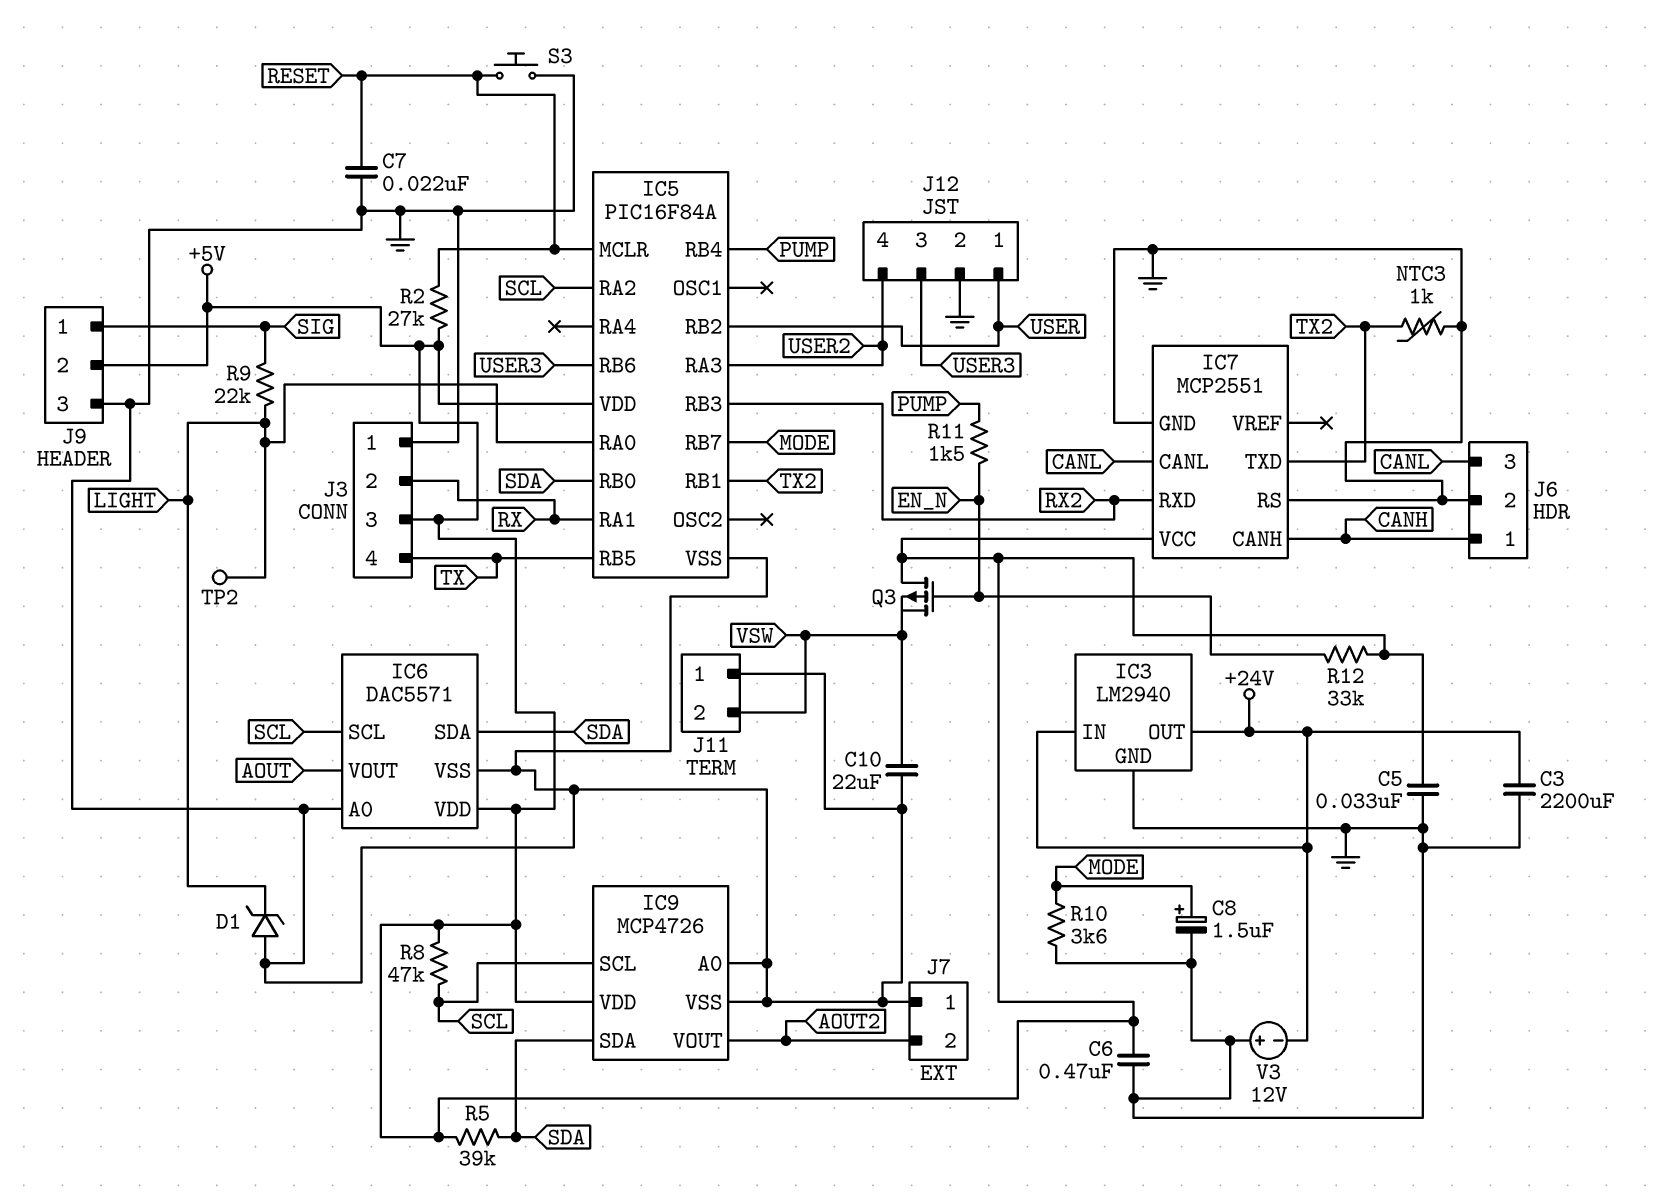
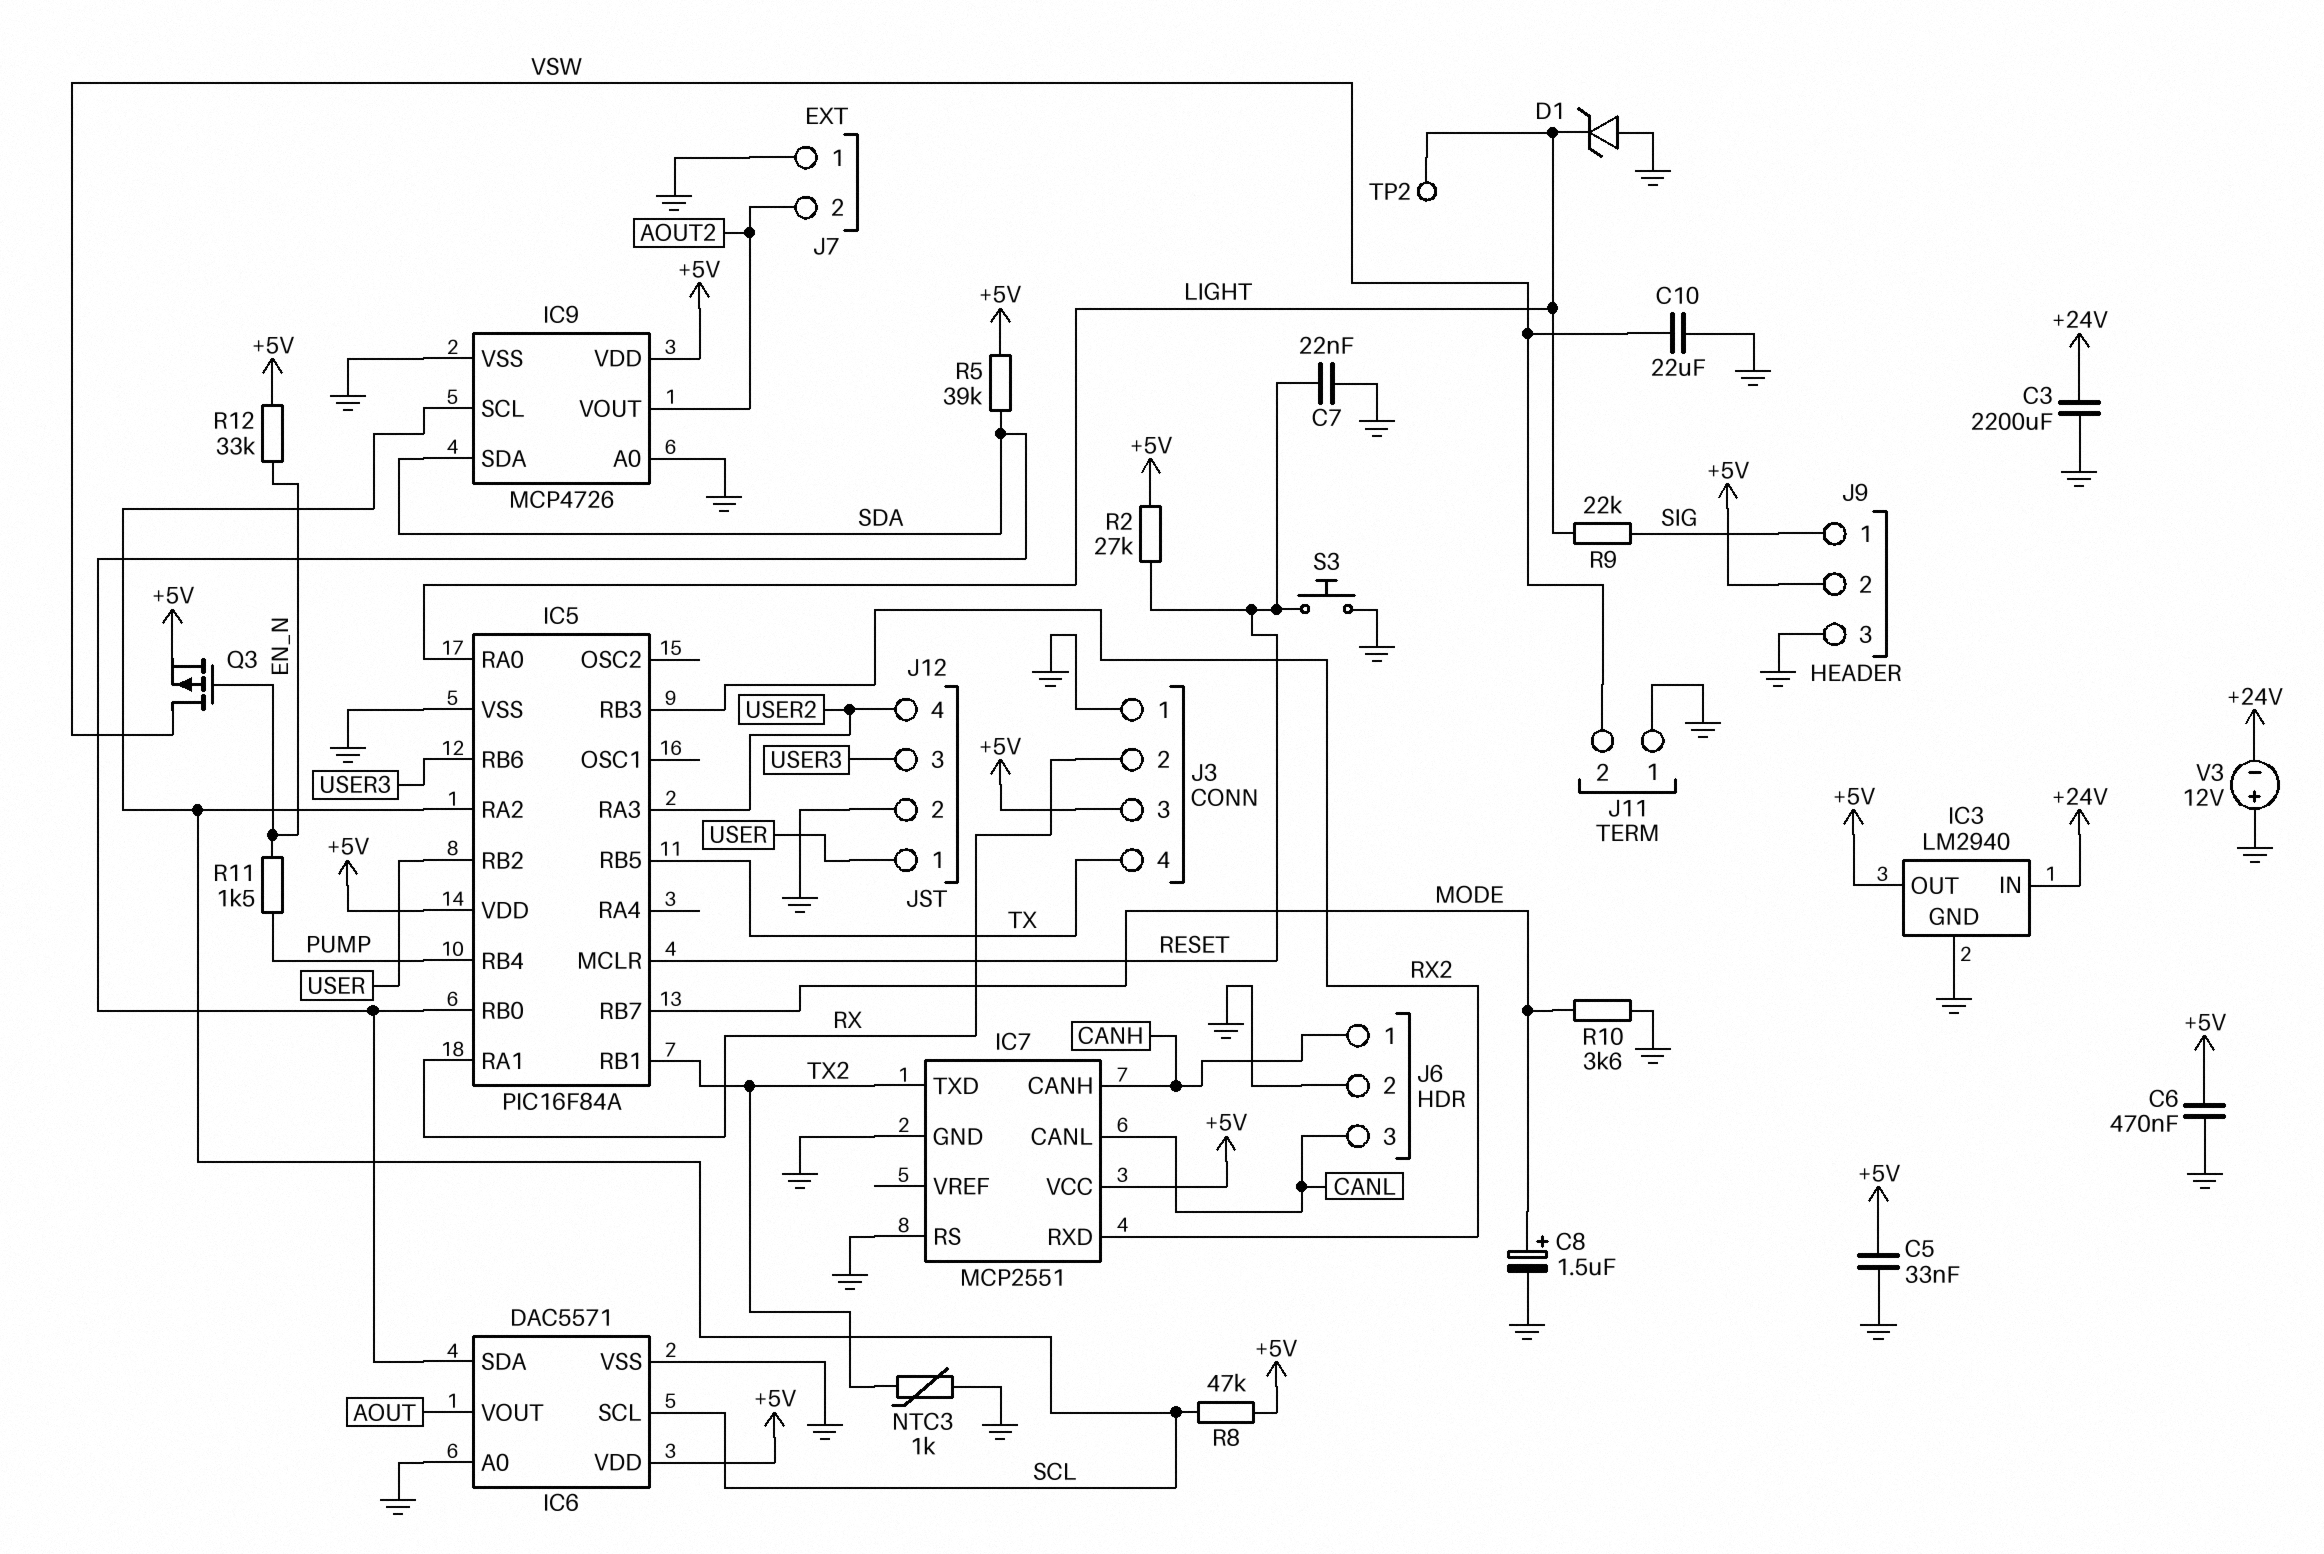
IC3 pin OUT: +24V -> +5V
Q3: PMOS (G EN_N, D +5V, S VSW) -> PMOS (G EN_N, D VSW, S +5V)

